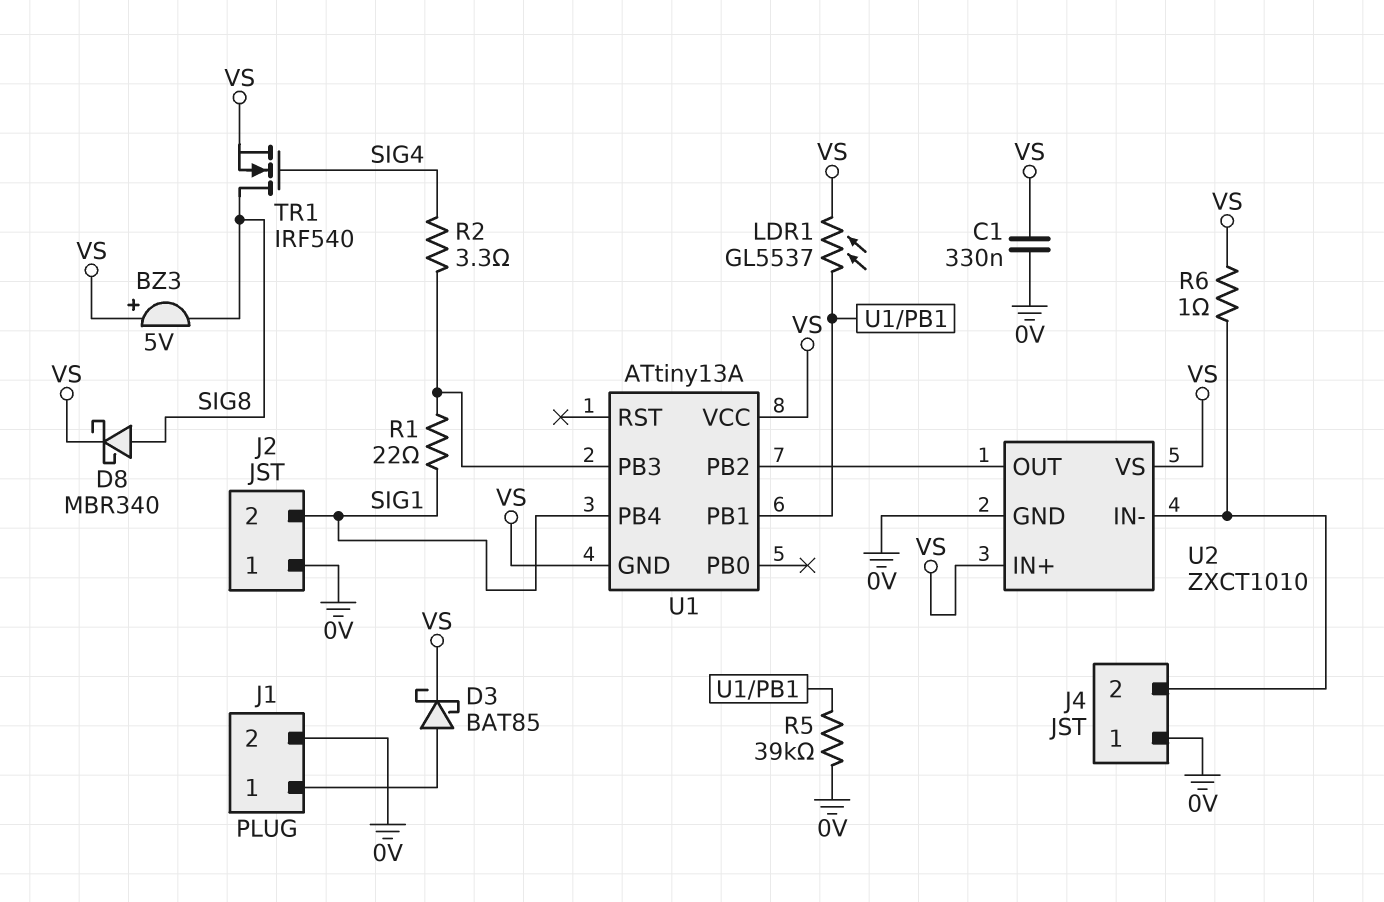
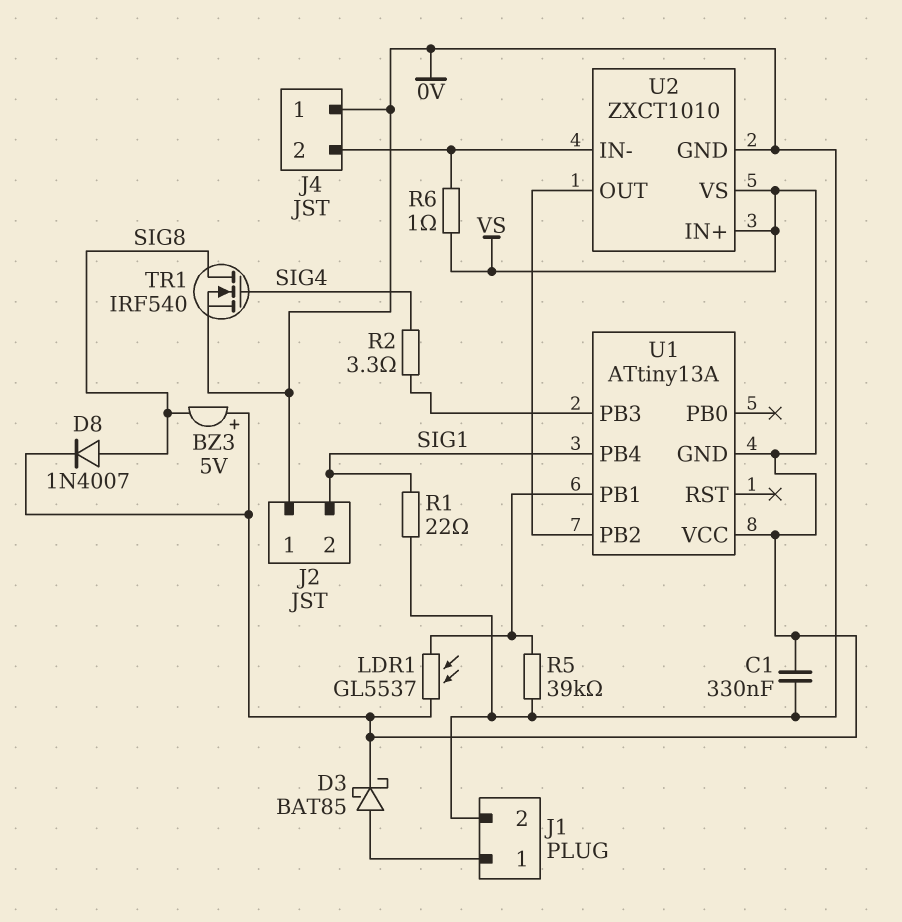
D8: schottky MBR340 (A SIG8, K VS) -> diode 1N4007 (A SIG8, K VS)
R1: 22 (SIG1, U1/PB3) -> 22 (0V, SIG1)
TR1: NMOS IRF540 (G SIG4, D SIG8, S VS) -> NMOS IRF540 (G SIG4, D SIG8, S 0V)

